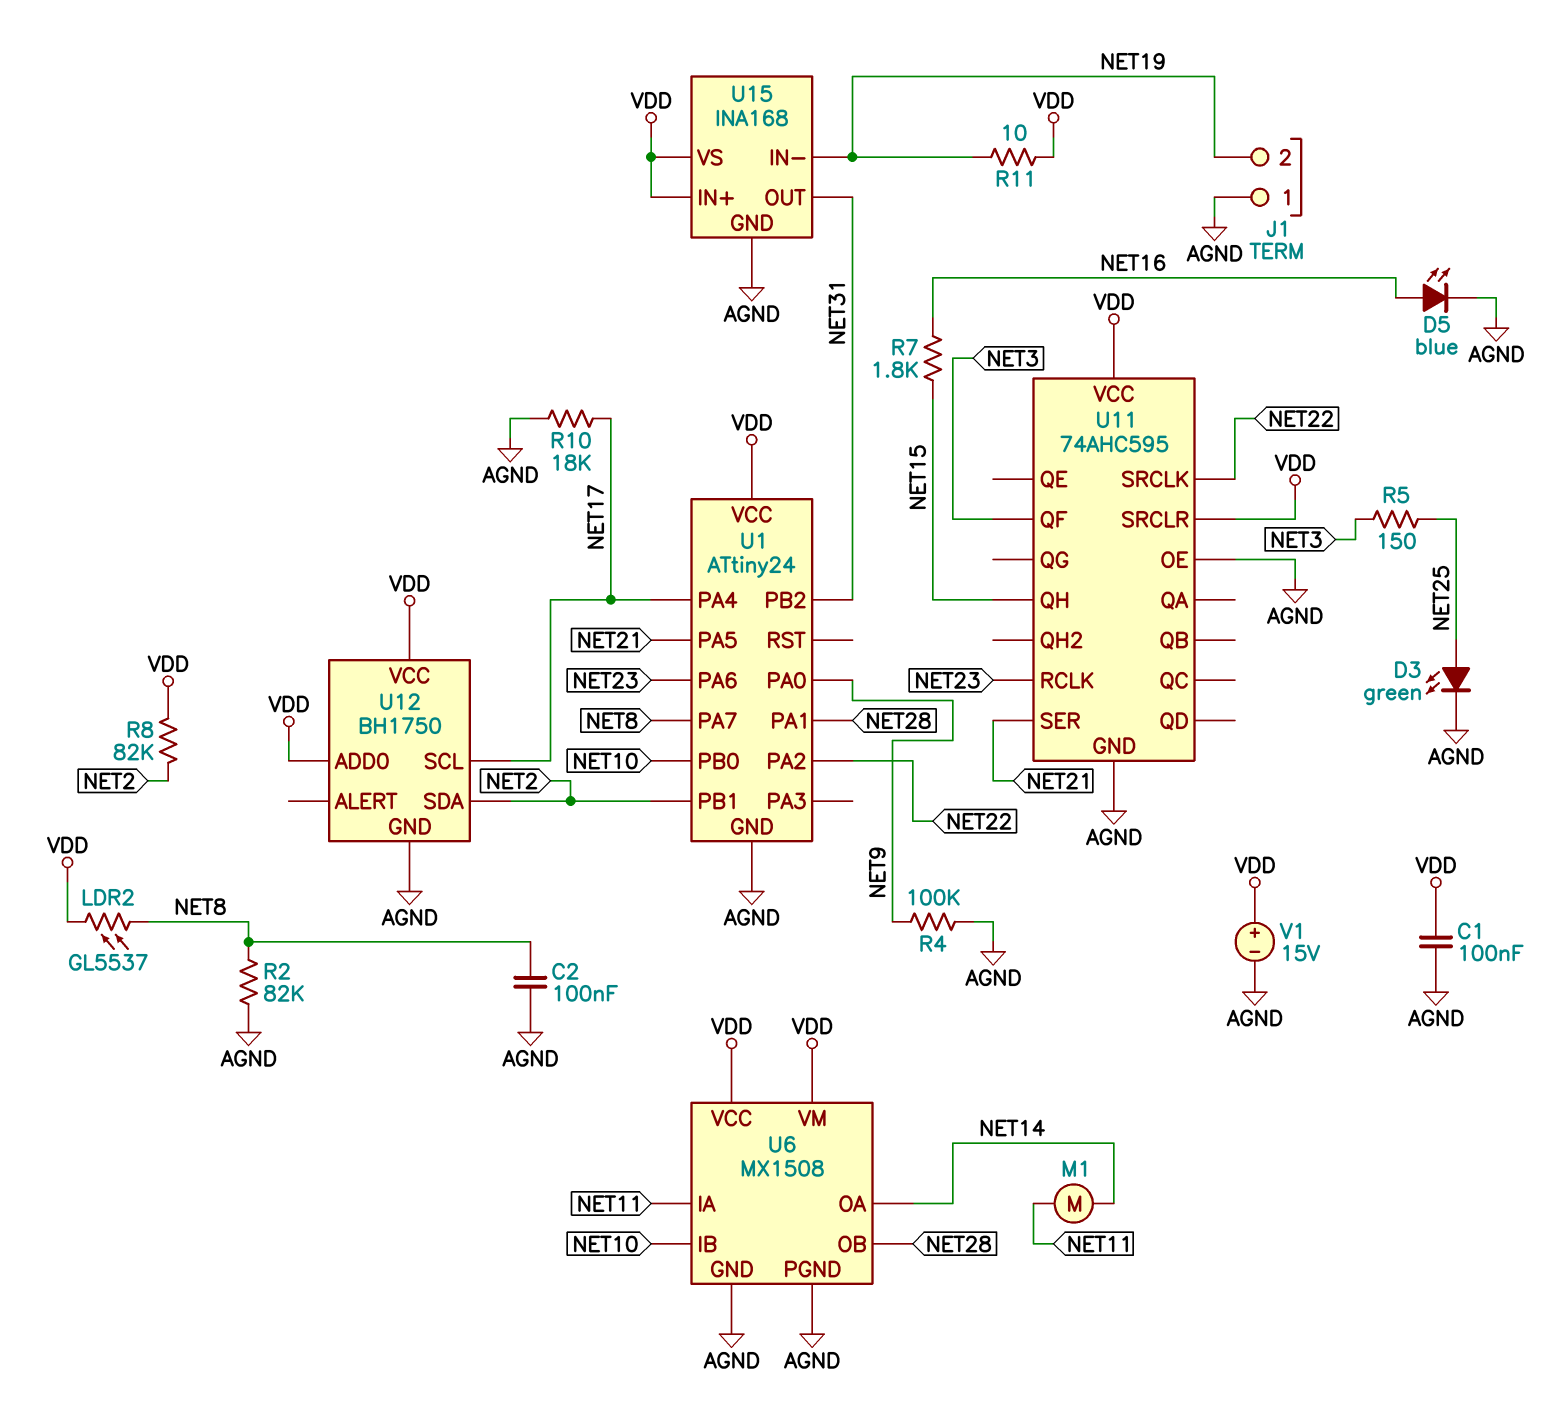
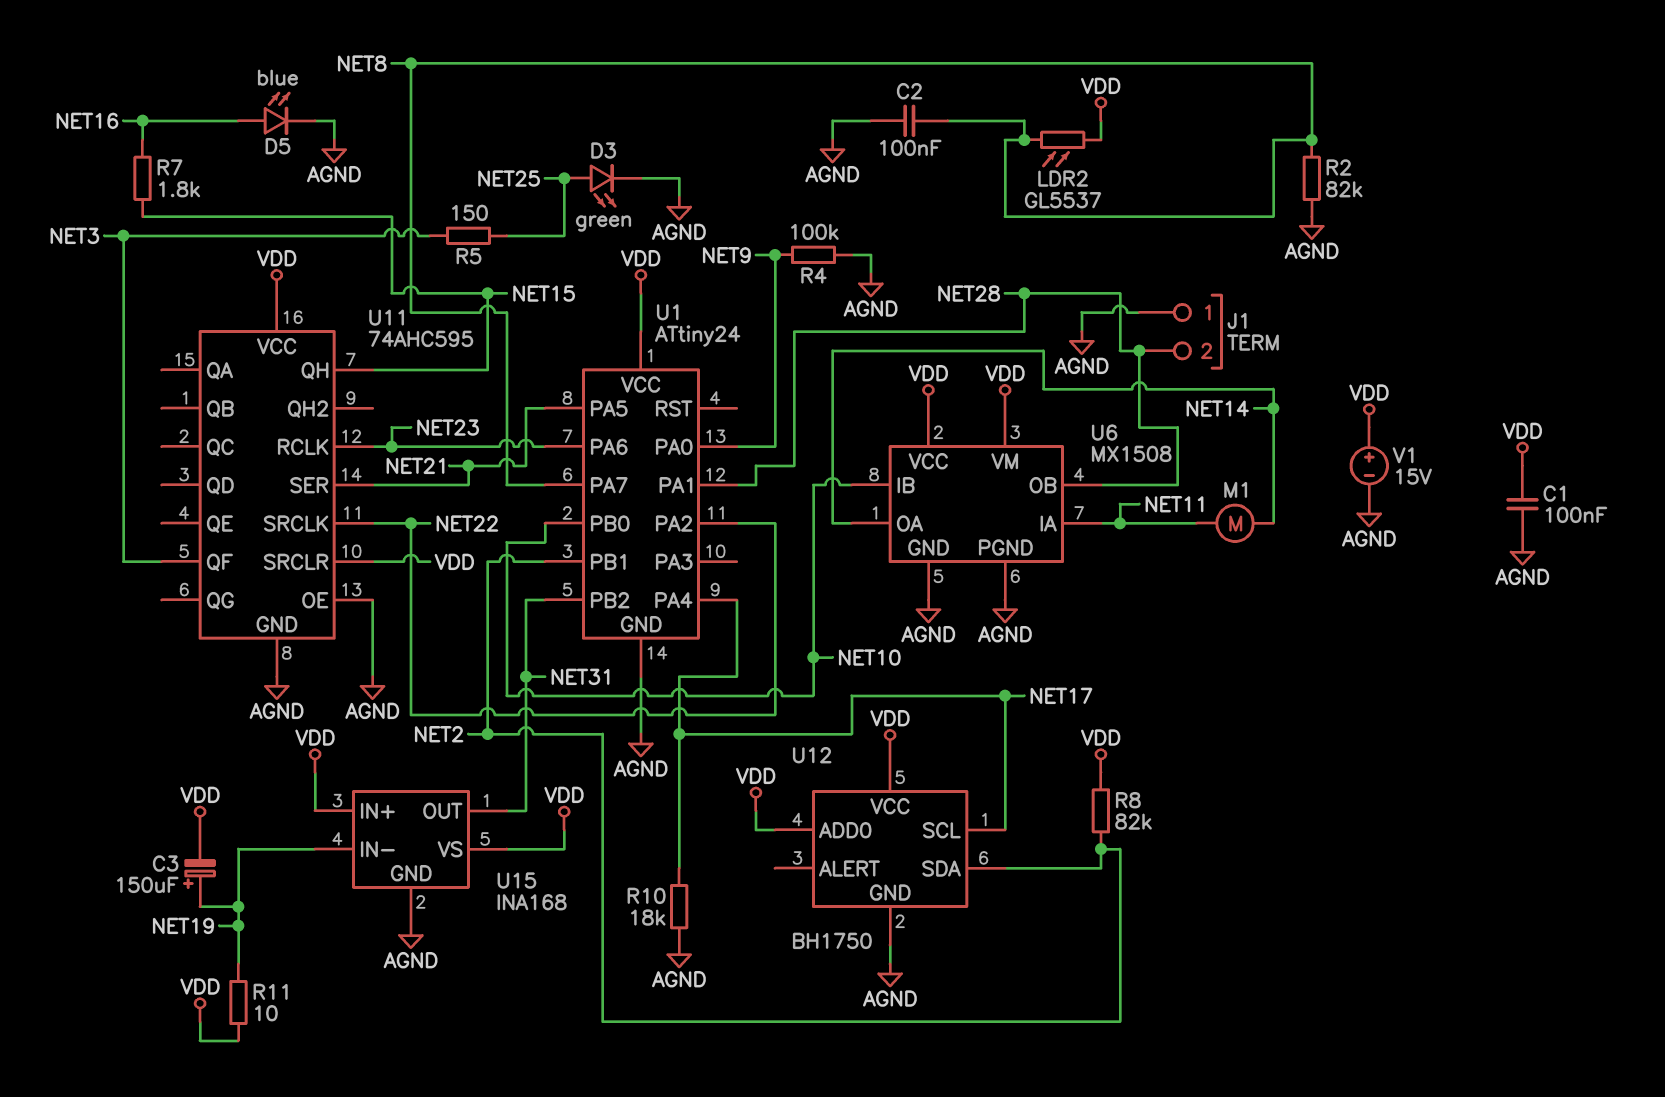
C3: none -> 150uF (plus NET19, minus VDD)
J1 pin 2: NET19 -> NET28

